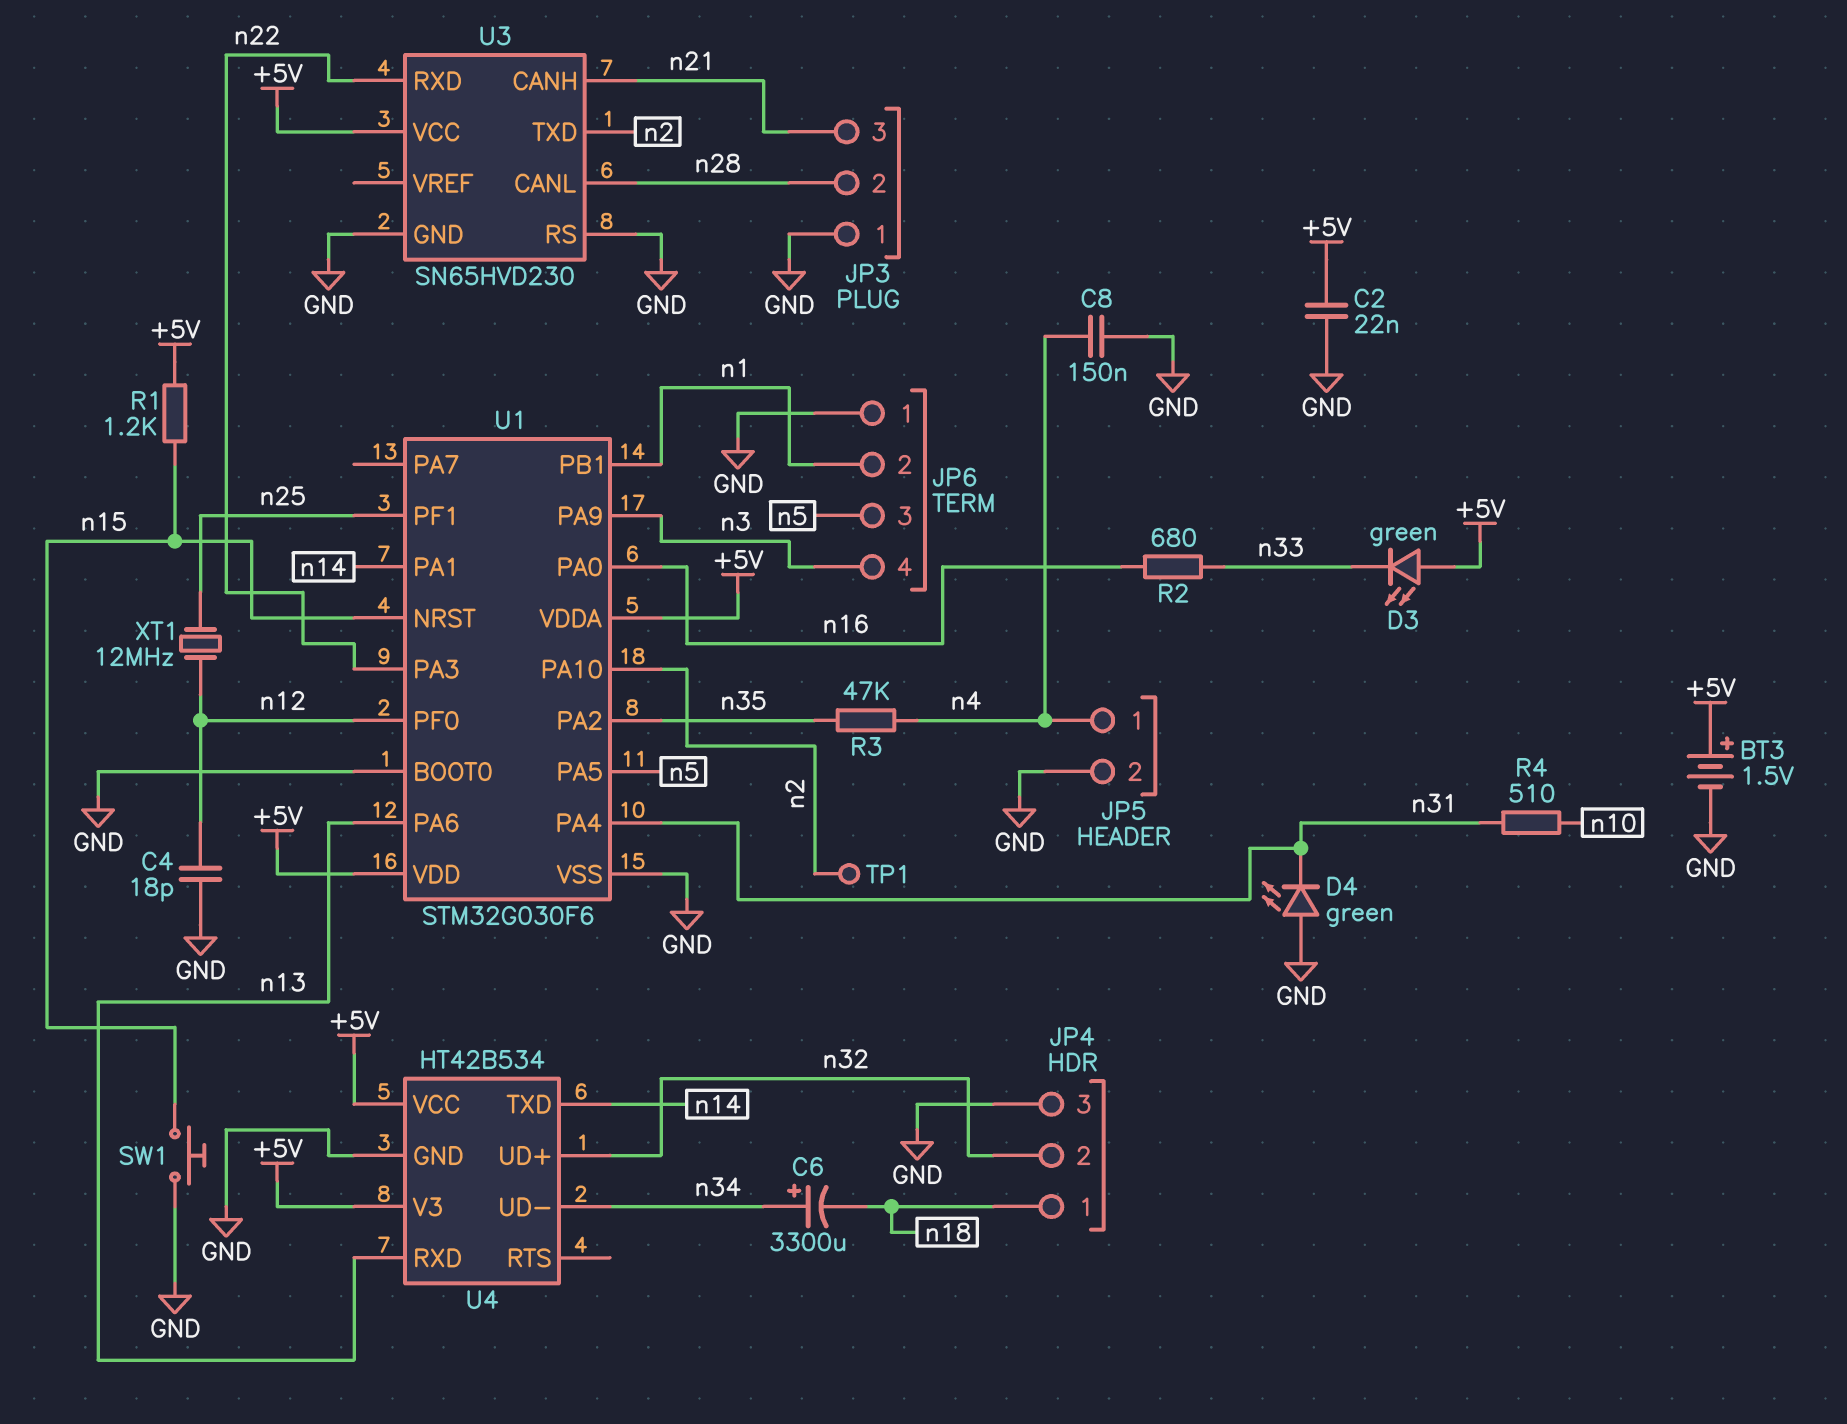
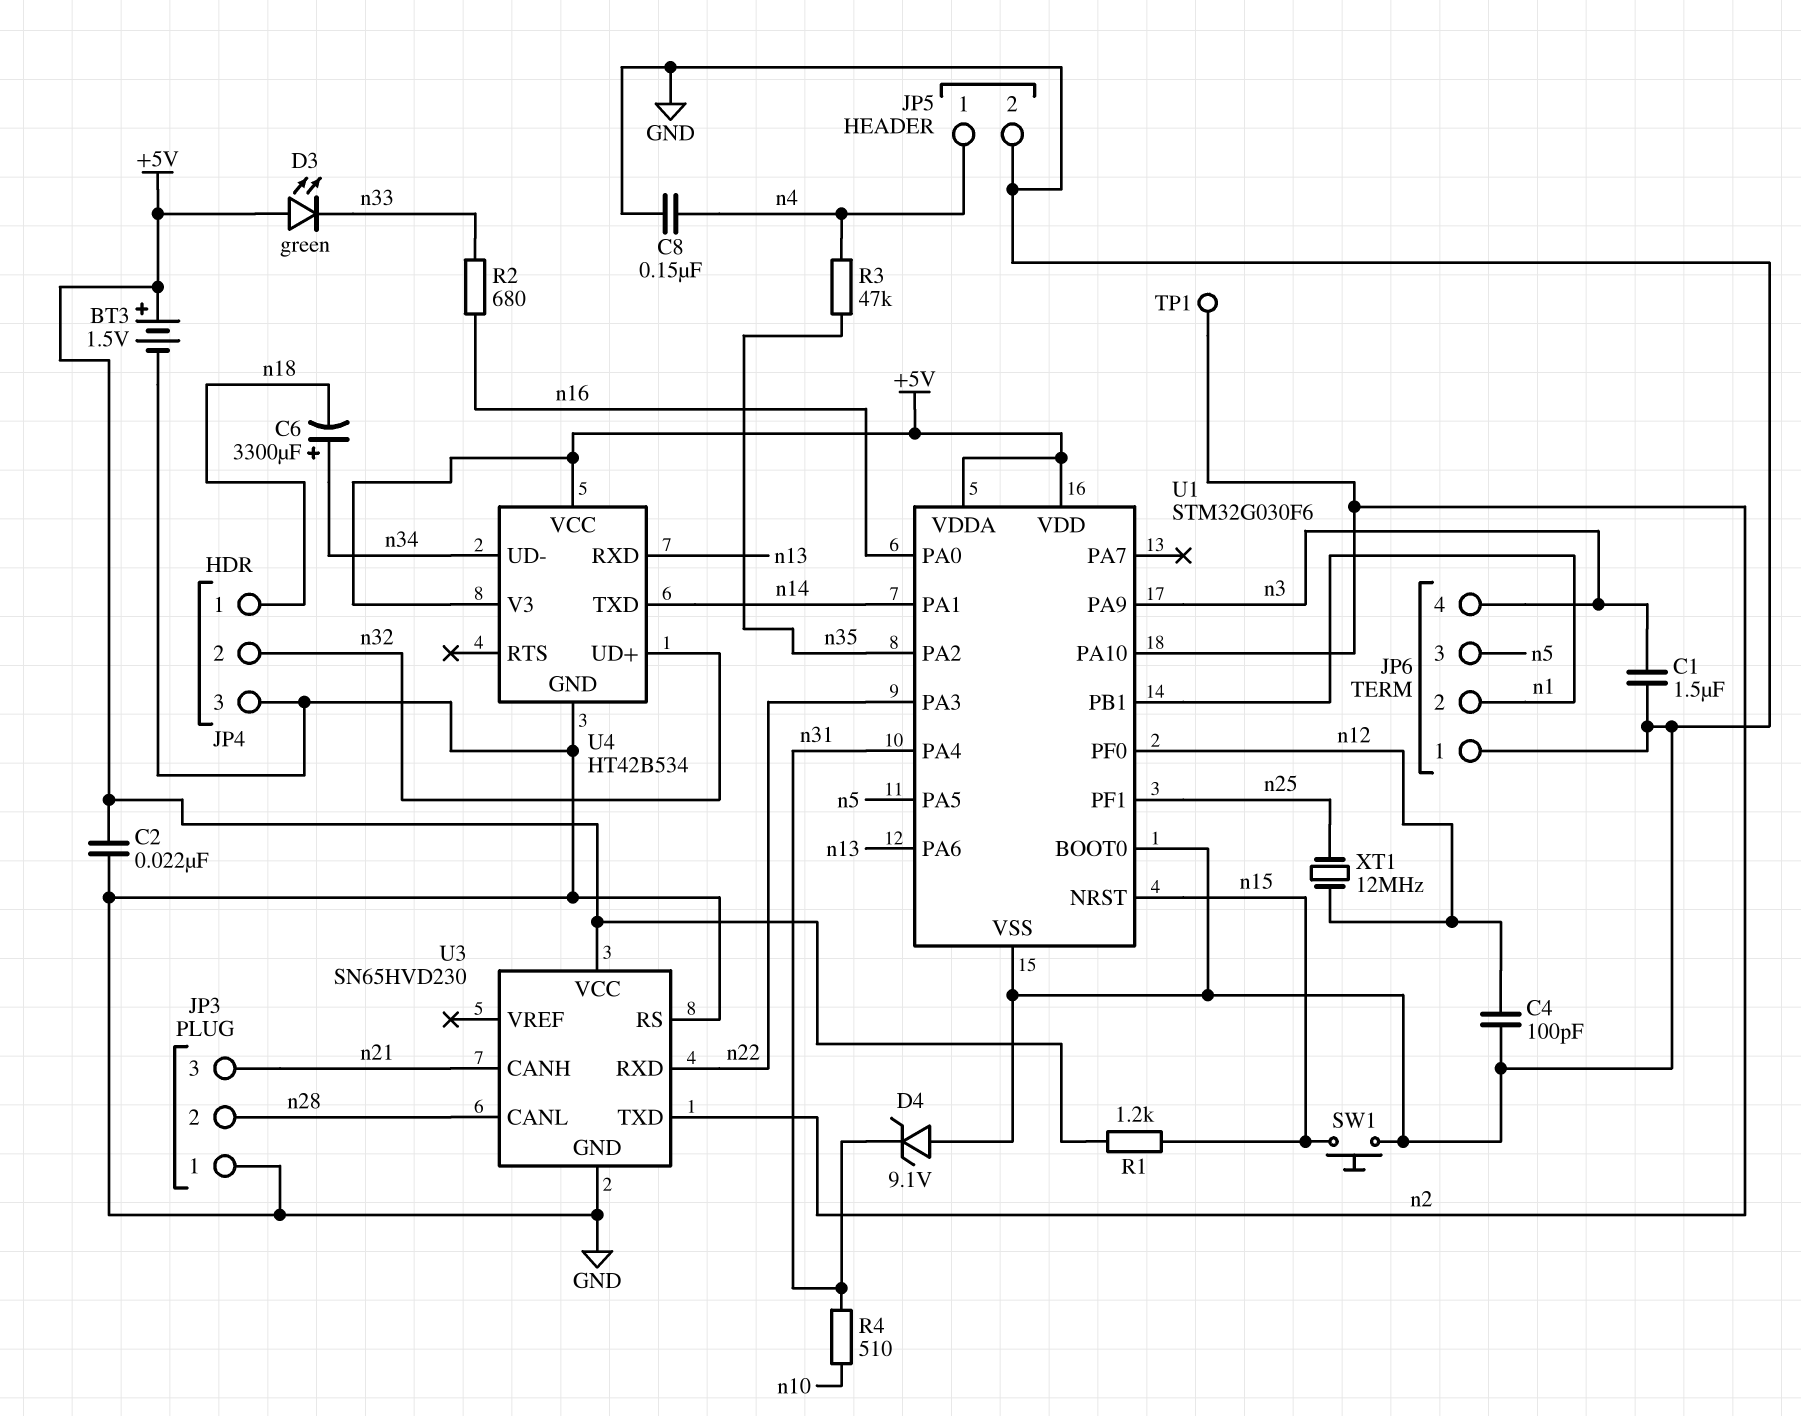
C1: none -> 1.5uF (GND, n3)
C4: 18pF (GND, n12) -> 100pF (GND, n12)
D4: LED green (A GND, K n31) -> zener 9.1V (A GND, K n31)

